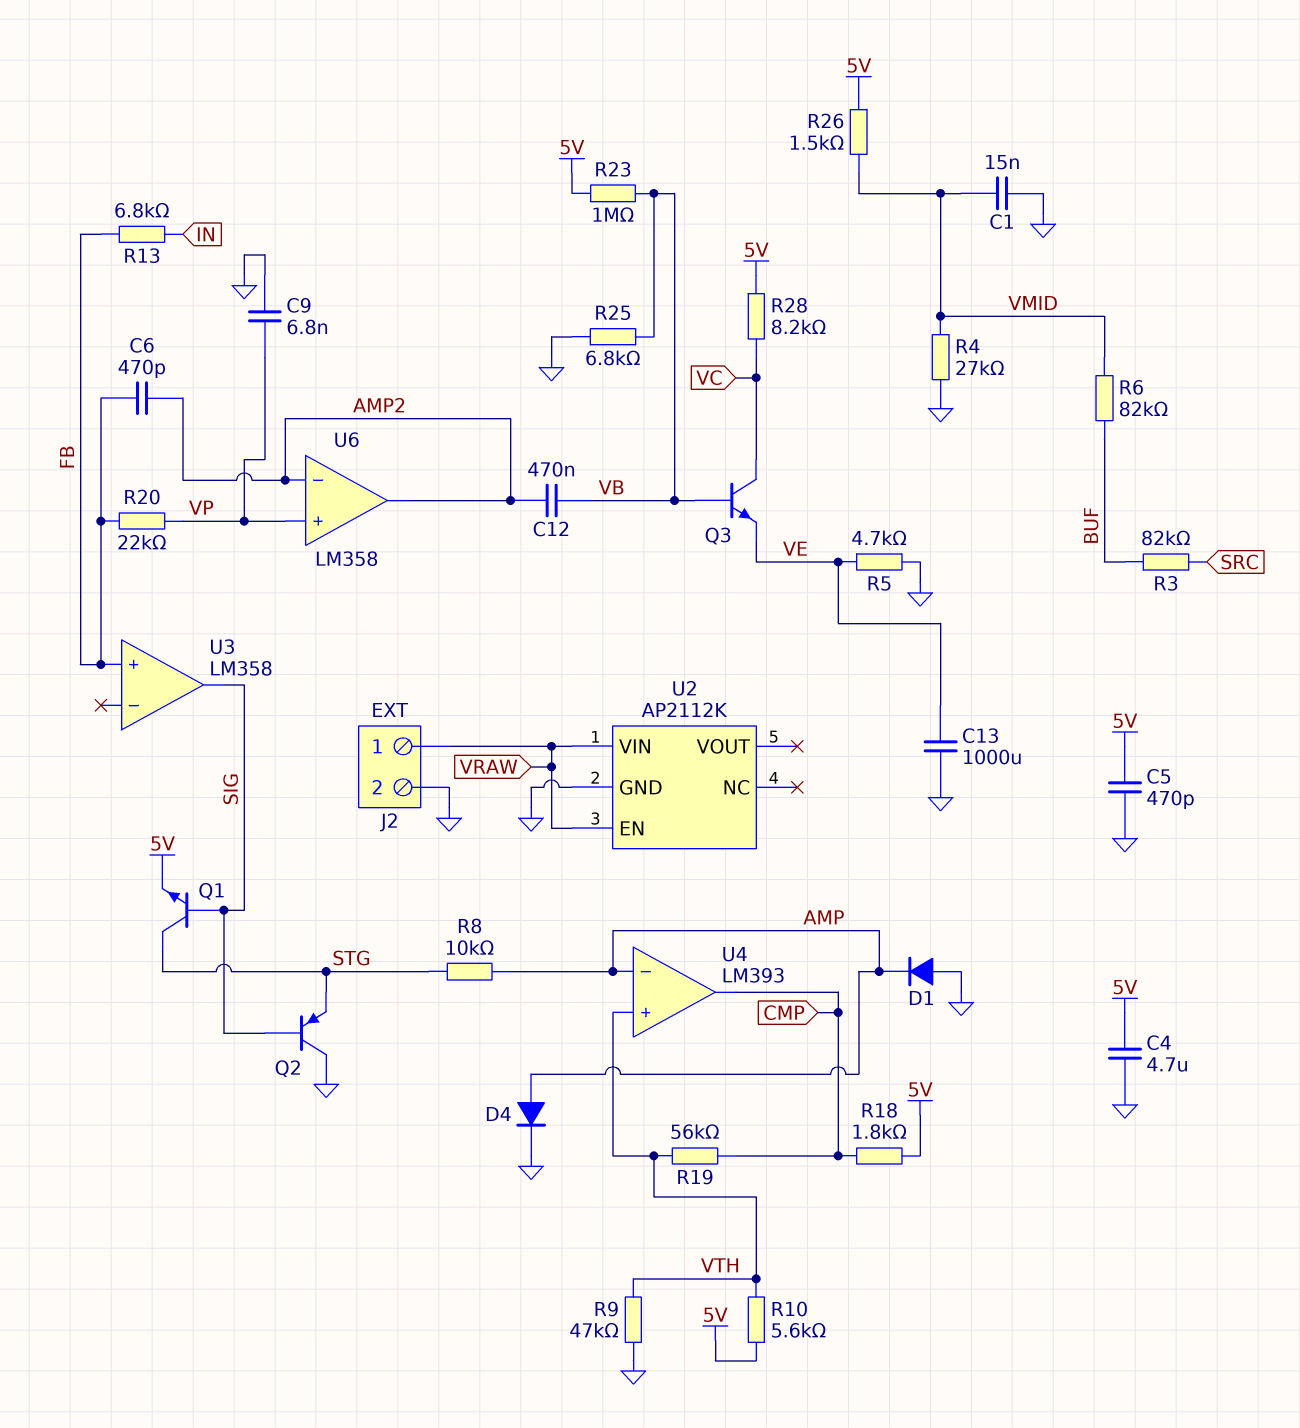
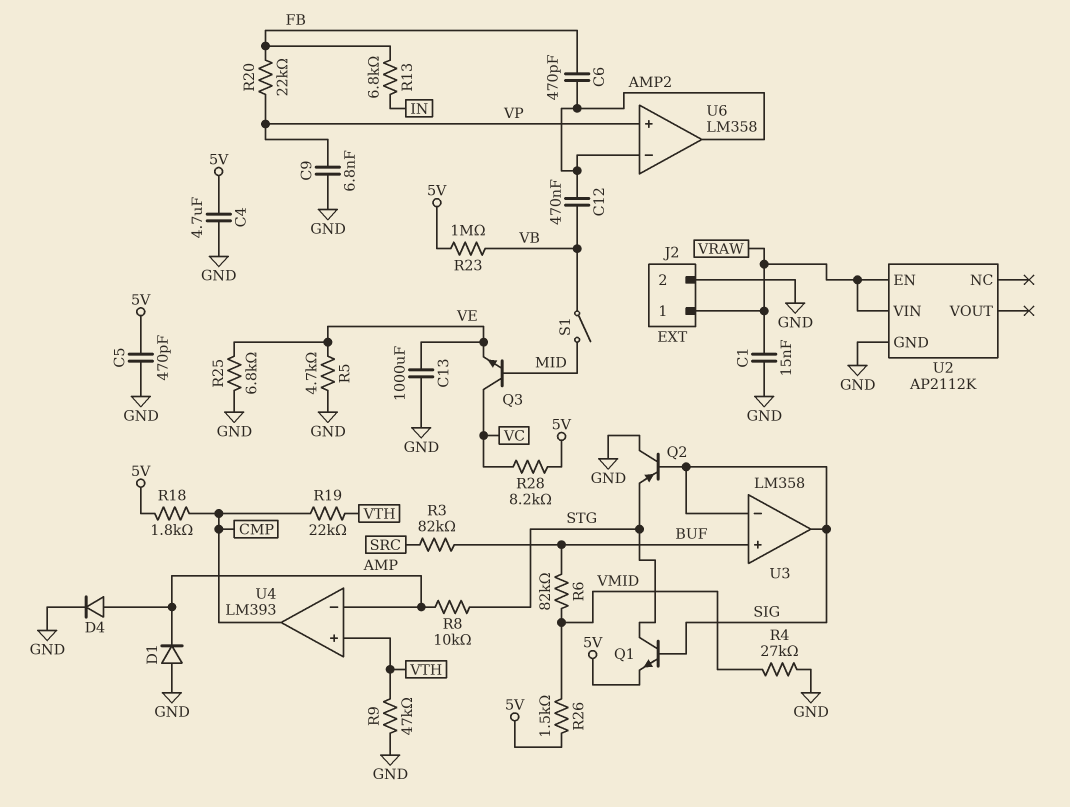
C1: 15nF (GND, VMID) -> 15nF (GND, VRAW)
Q3: NPN (B VB, C VC, E VE) -> NPN (B MID, C VC, E VE)
R10: 5.6k (5V, VTH) -> none
R19: 56k (CMP, VTH) -> 22k (CMP, VTH)
R25: 6.8k (GND, VB) -> 6.8k (GND, VE)
S1: none -> switch (MID, VB)
U3 pin in+: FB -> BUF
U3 pin in-: none -> SIG

